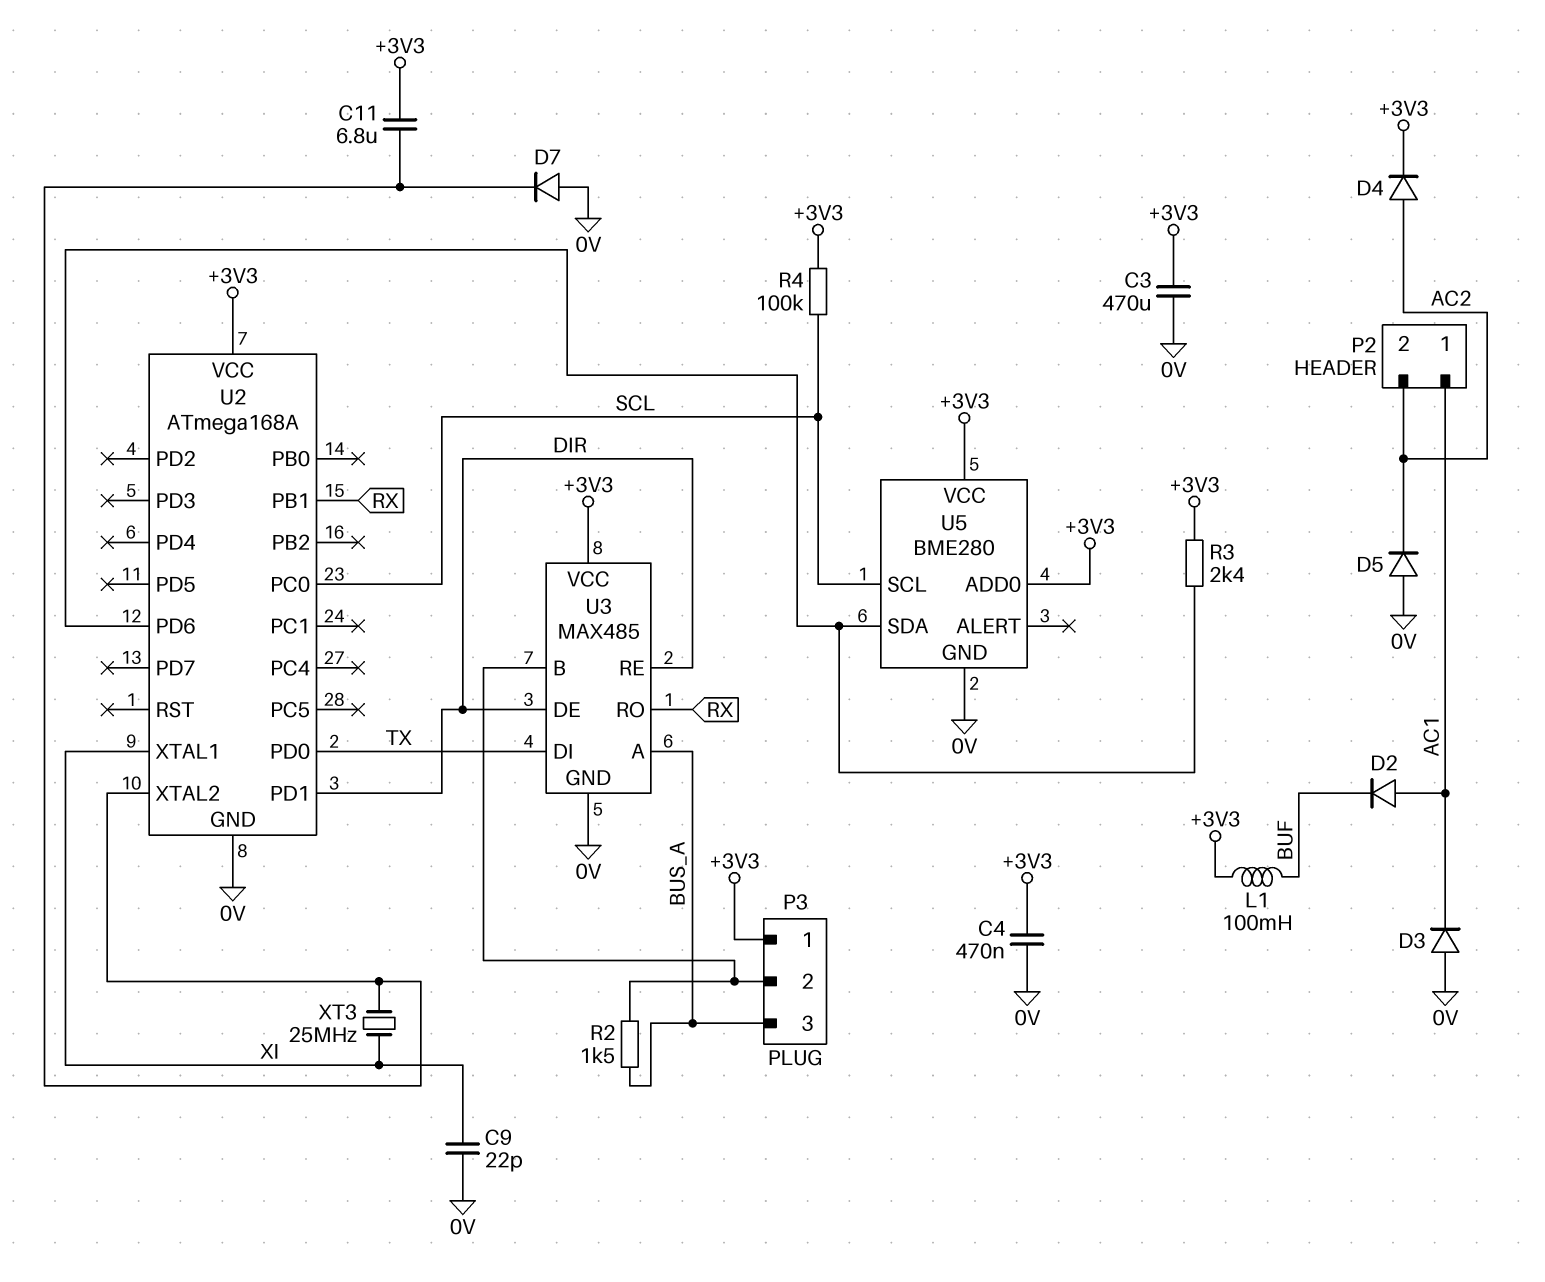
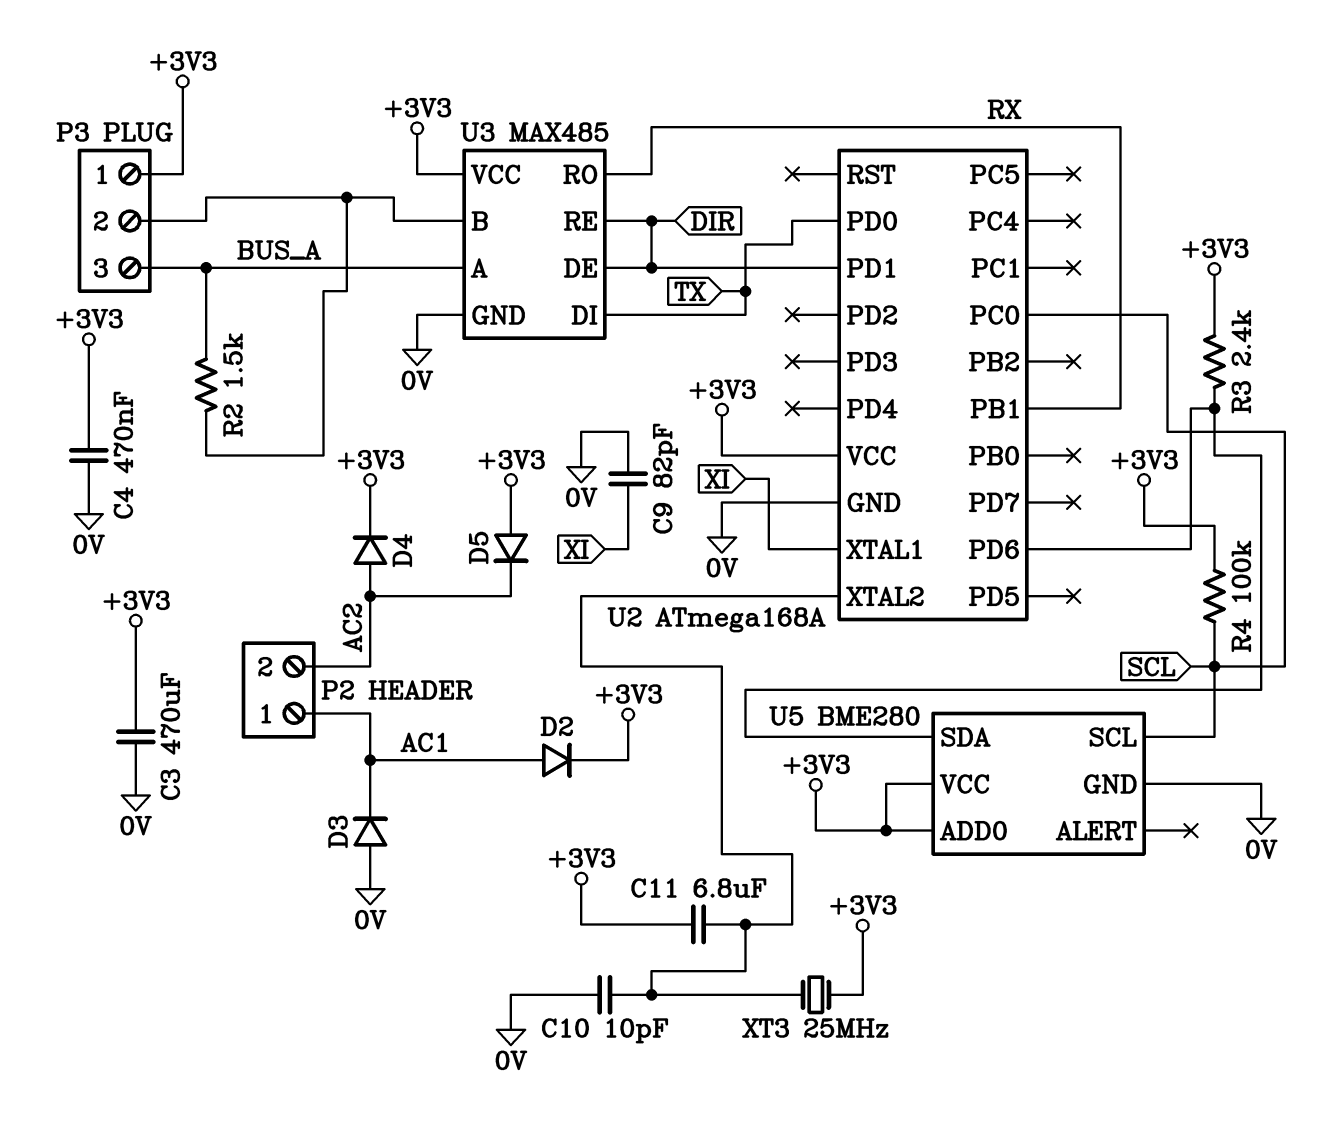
C9: 22pF (0V, XI) -> 82pF (0V, XI)
C10: none -> 10pF (0V, U2/XTAL2)
D2: diode (A AC1, K BUF) -> diode (A AC1, K +3V3)
D5: diode (A 0V, K AC2) -> diode (A +3V3, K AC2)
D7: diode (A 0V, K U2/XTAL2) -> none
L1: 100mH (+3V3, BUF) -> none
XT3: 25MHz (U2/XTAL2, XI) -> 25MHz (+3V3, U2/XTAL2)

